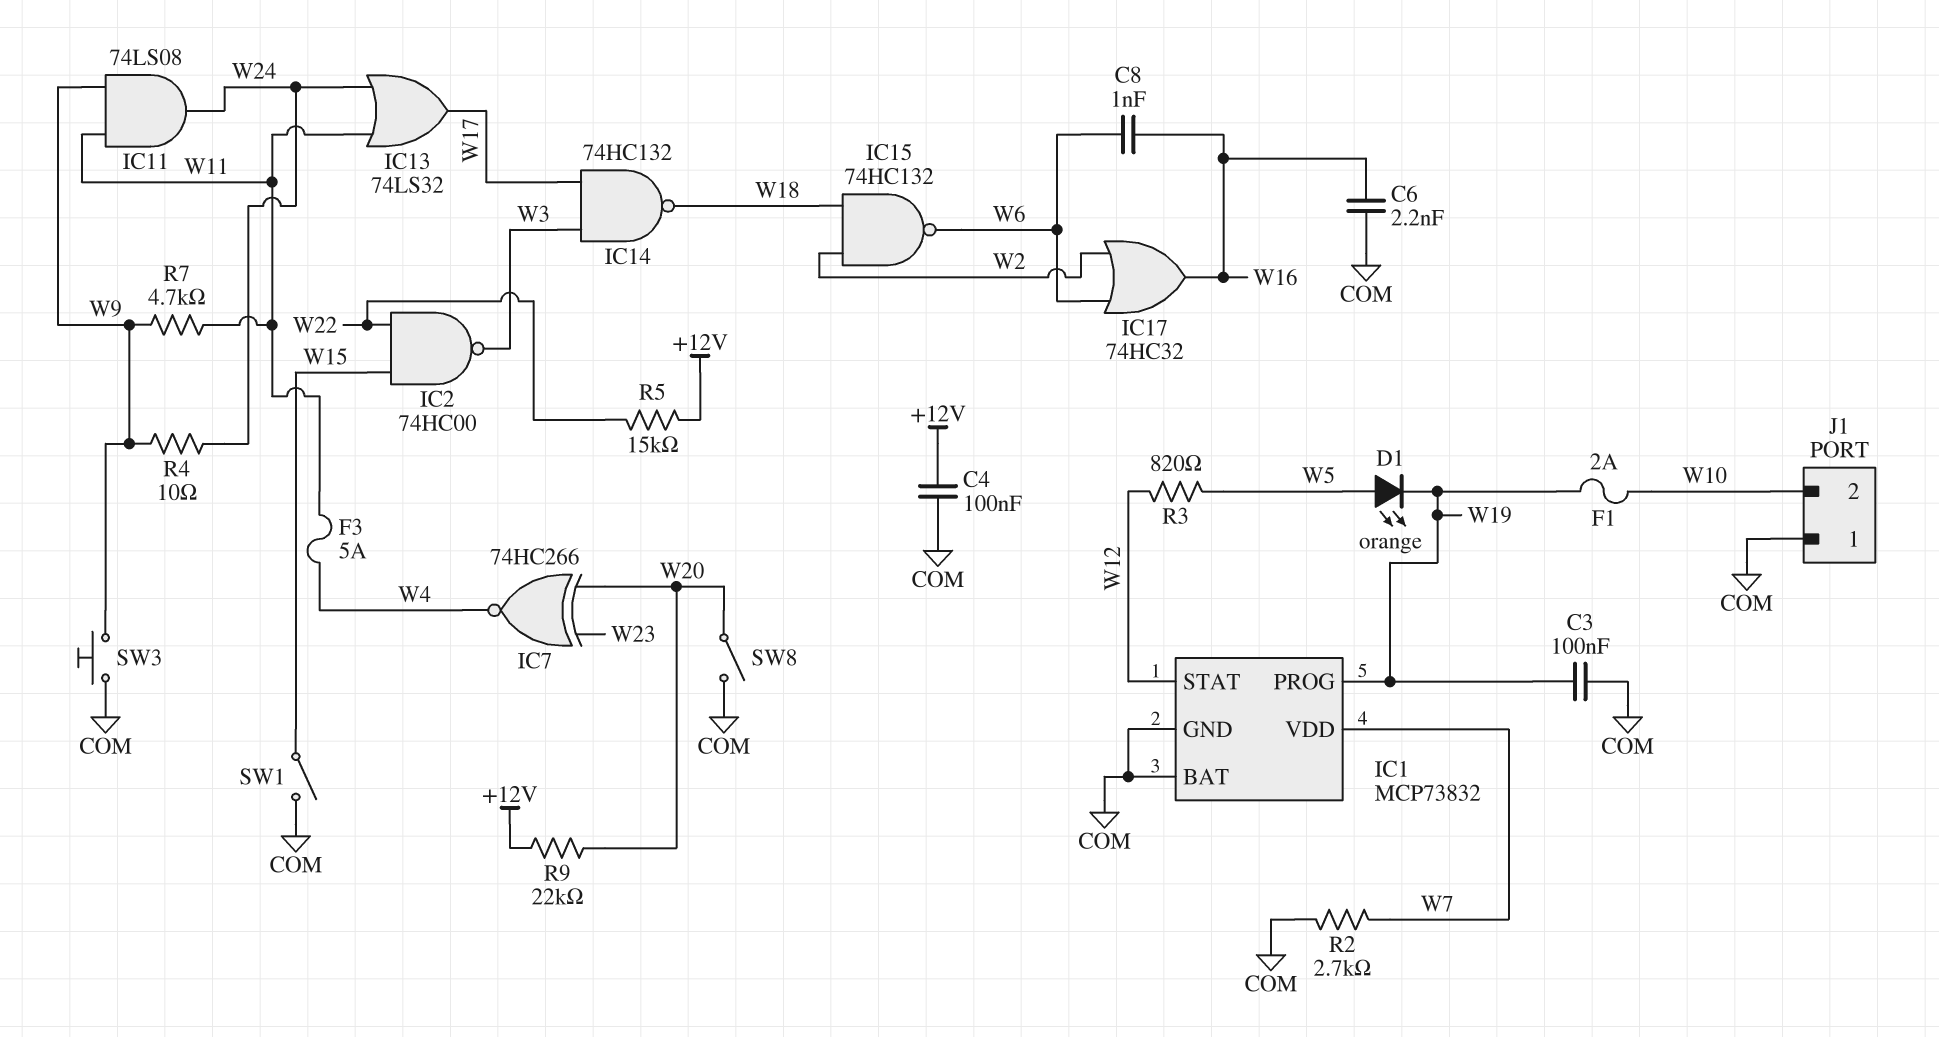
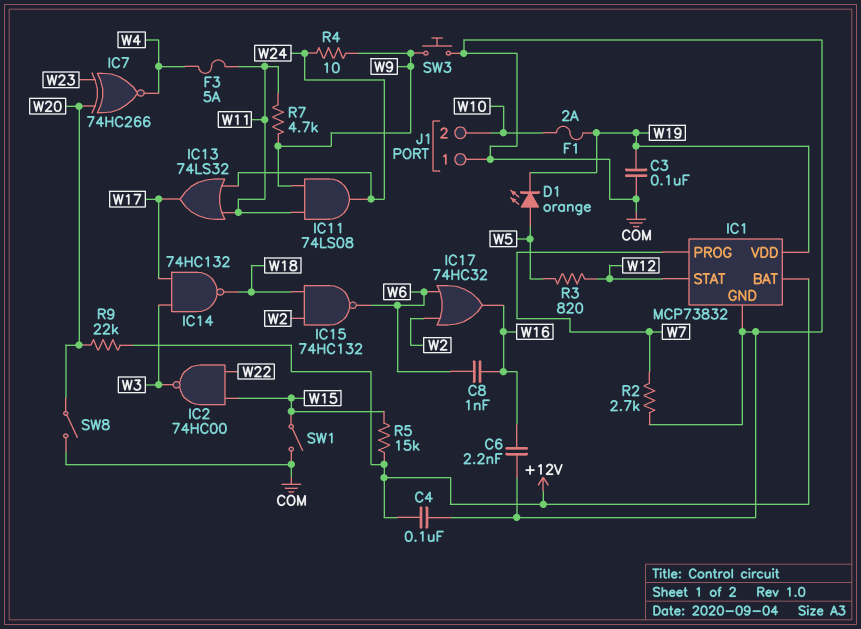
IC1 pin BAT: COM -> +12V
IC1 pin PROG: W19 -> W7
IC1 pin VDD: W7 -> W19
R5: 15k (+12V, W22) -> 15k (+12V, W15)

